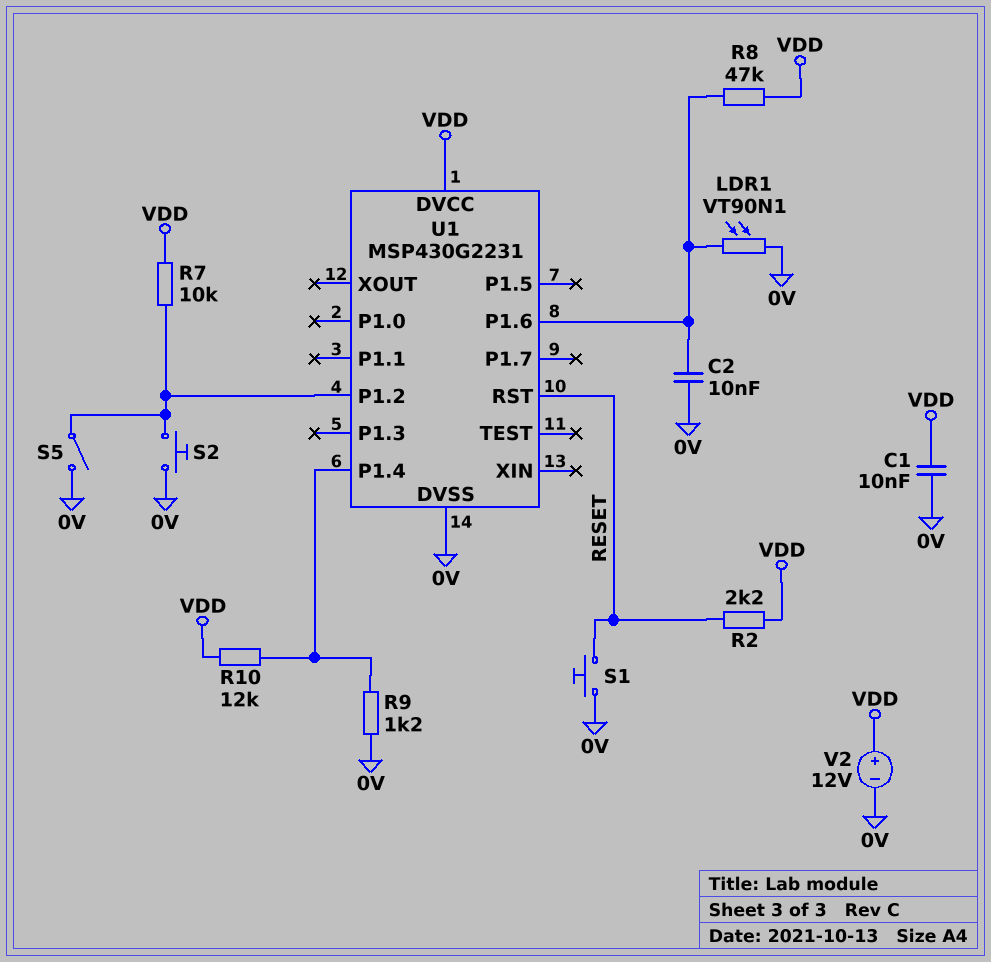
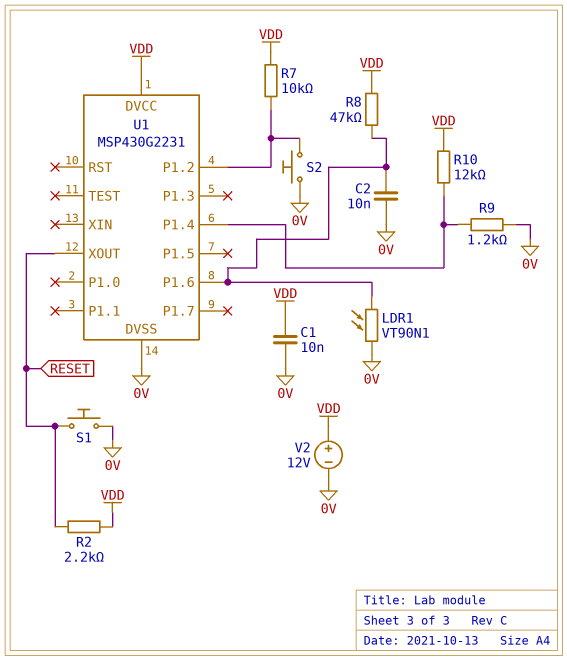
S5: switch (0V, U1/P1.2) -> none
U1 pin RST: RESET -> none
U1 pin XOUT: none -> RESET

